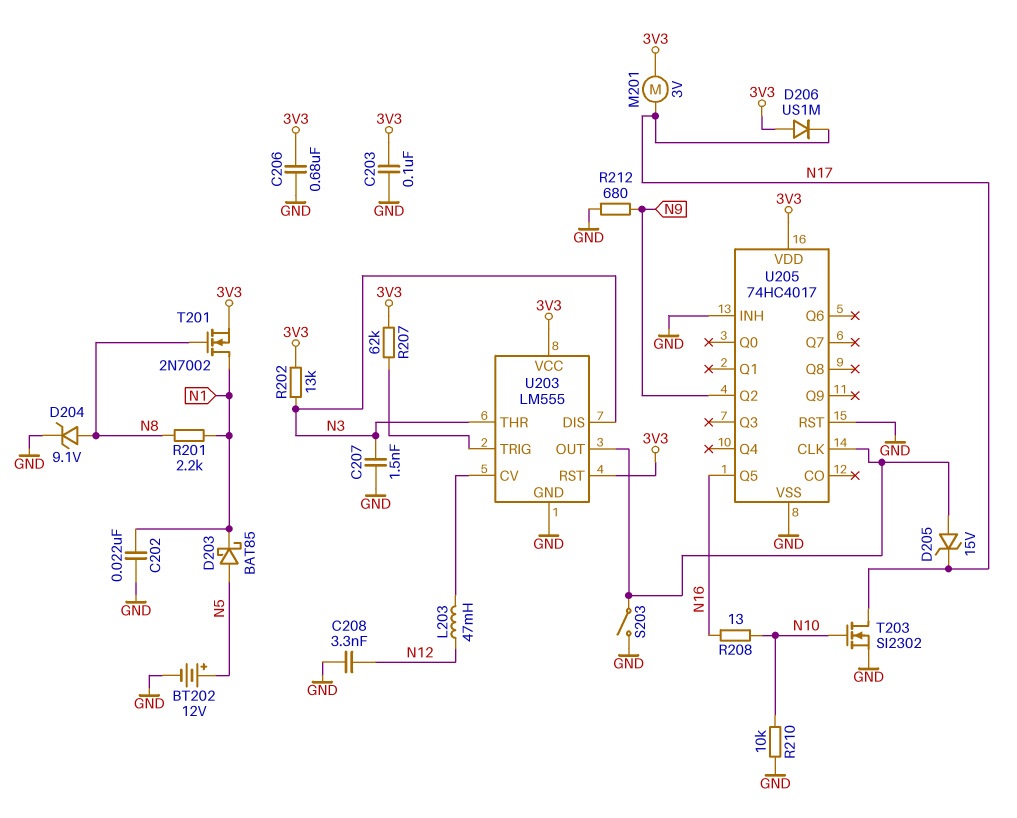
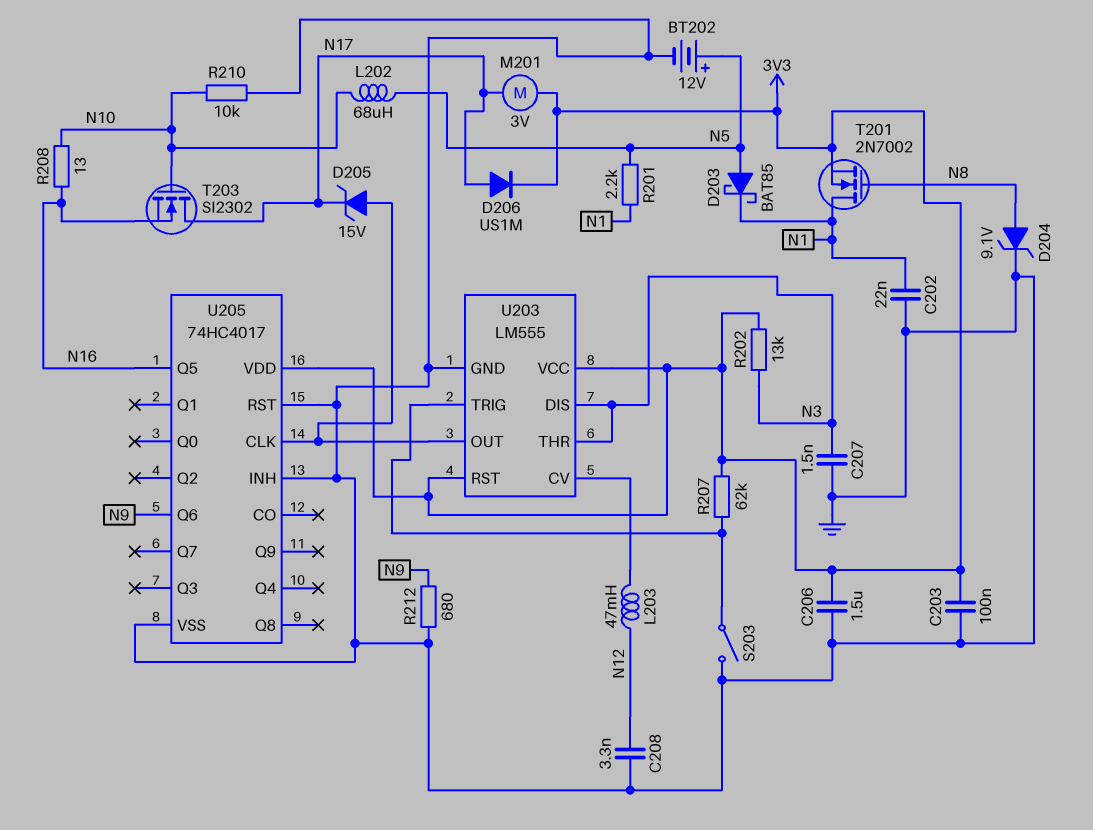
C206: 680nF (3V3, GND) -> 1.5uF (3V3, GND)
D206: diode US1M (A 3V3, K N17) -> diode US1M (A N17, K 3V3)
L202: none -> 68uH (N5, N10)
R201: 2.2k (N1, N8) -> 2.2k (N1, N5)
S203: switch (GND, U203/OUT) -> switch (GND, U203/TRIG)
T203: NMOS SI2302 (G N10, D N17, S GND) -> NMOS SI2302 (G N10, D N17, S N16)
U205 pin Q2: N9 -> none
U205 pin Q6: none -> N9

